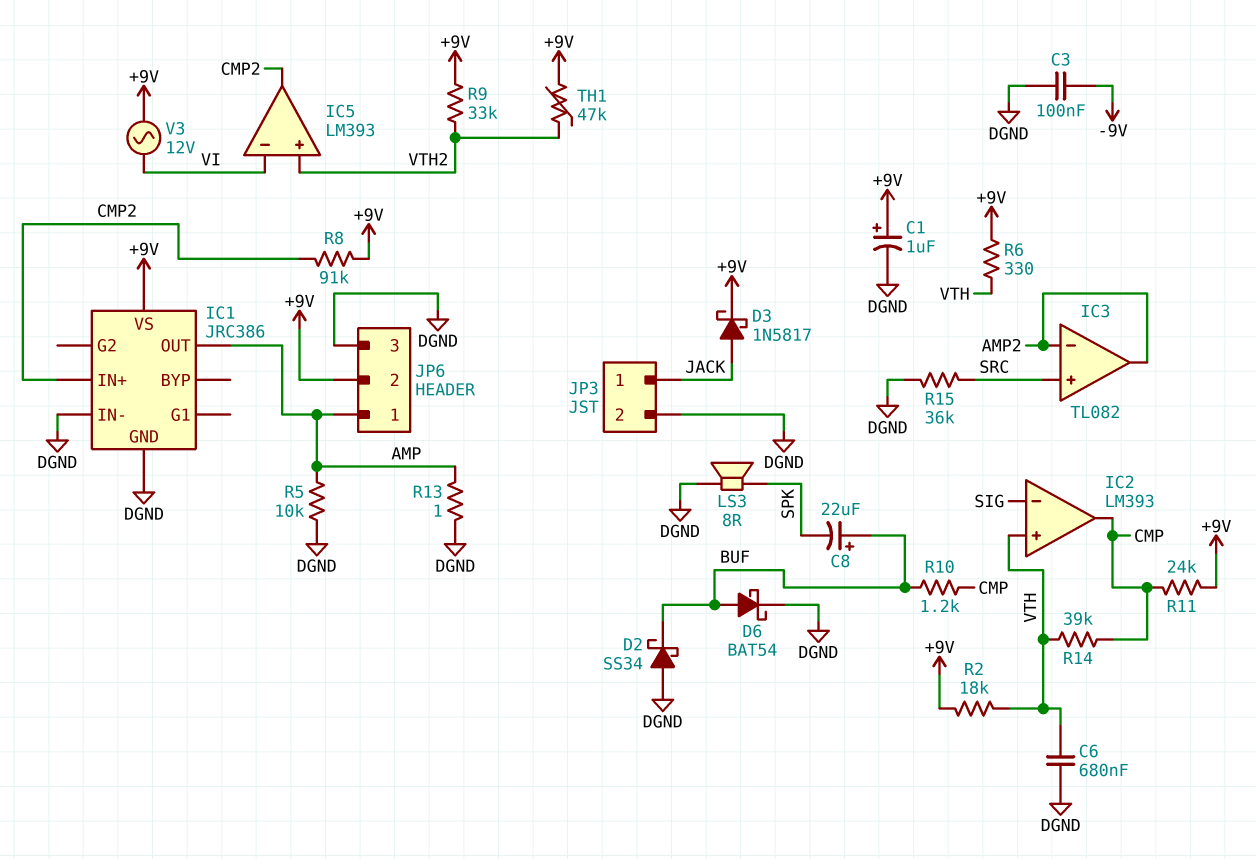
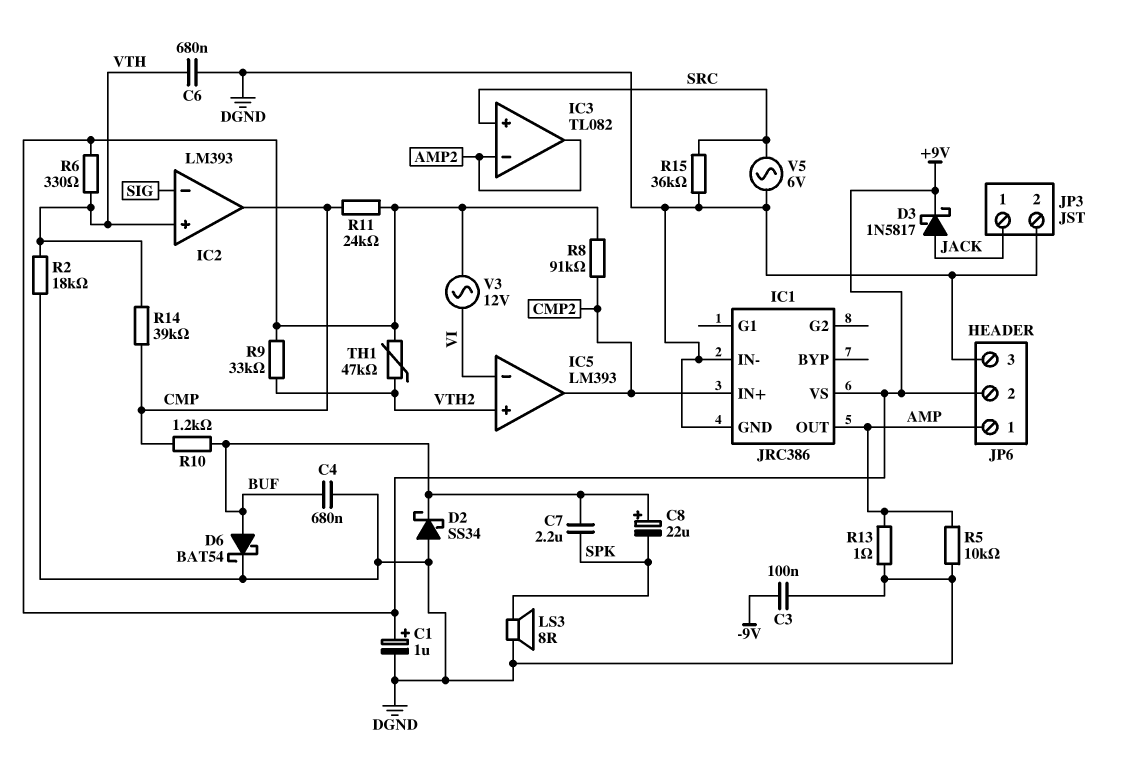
C4: none -> 680nF (BUF, DGND)
C7: none -> 2.2uF (BUF, SPK)
R2: 18k (+9V, VTH) -> 18k (DGND, VTH)
V5: none -> AC 6V (DGND, SRC)

